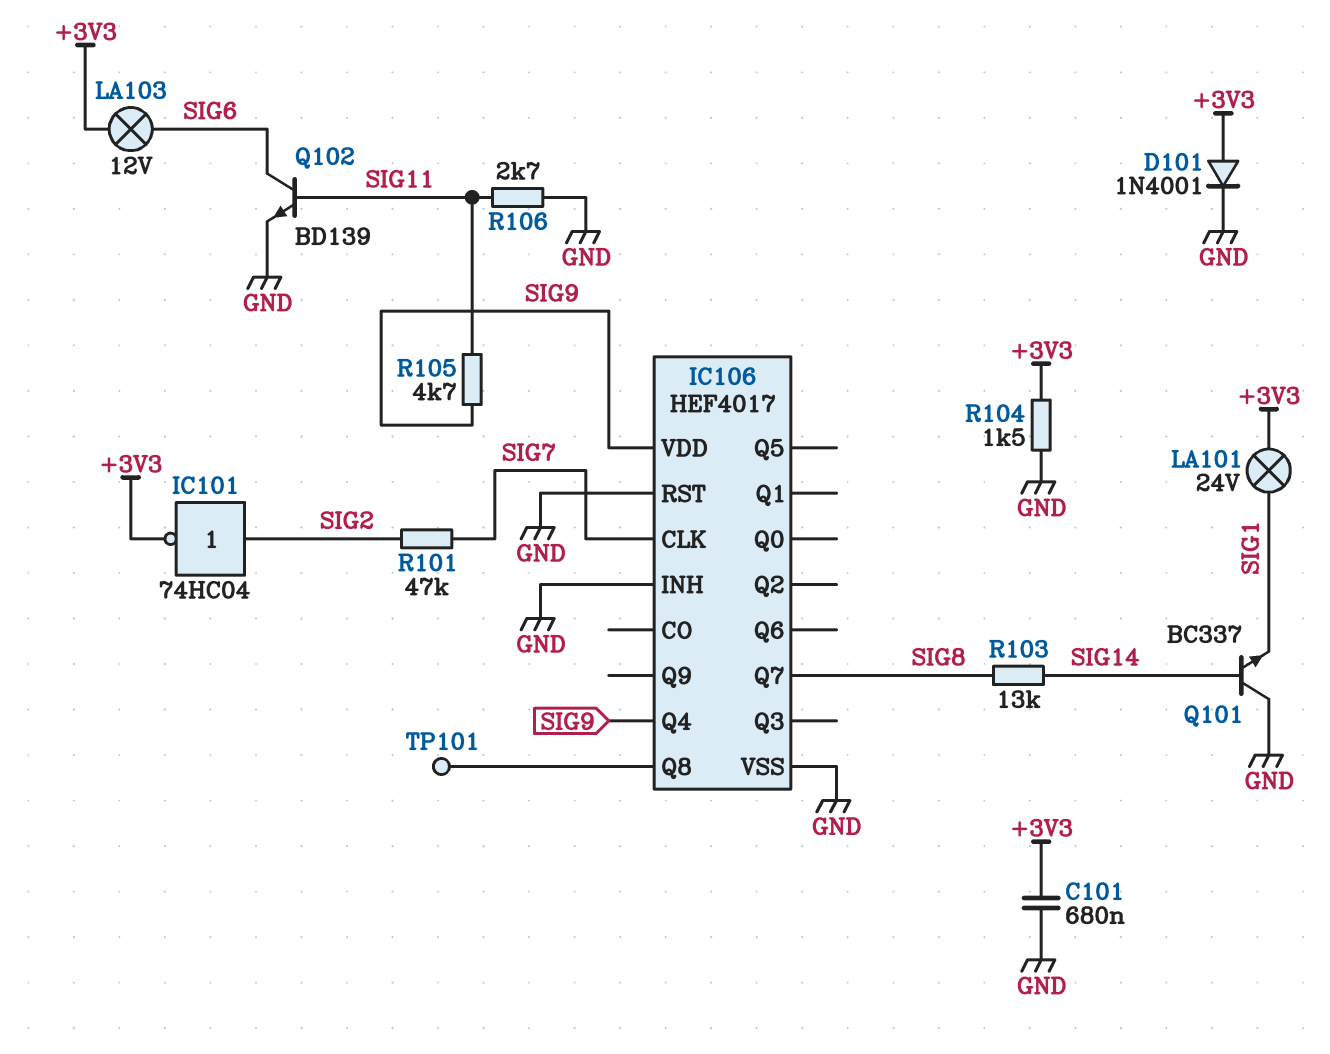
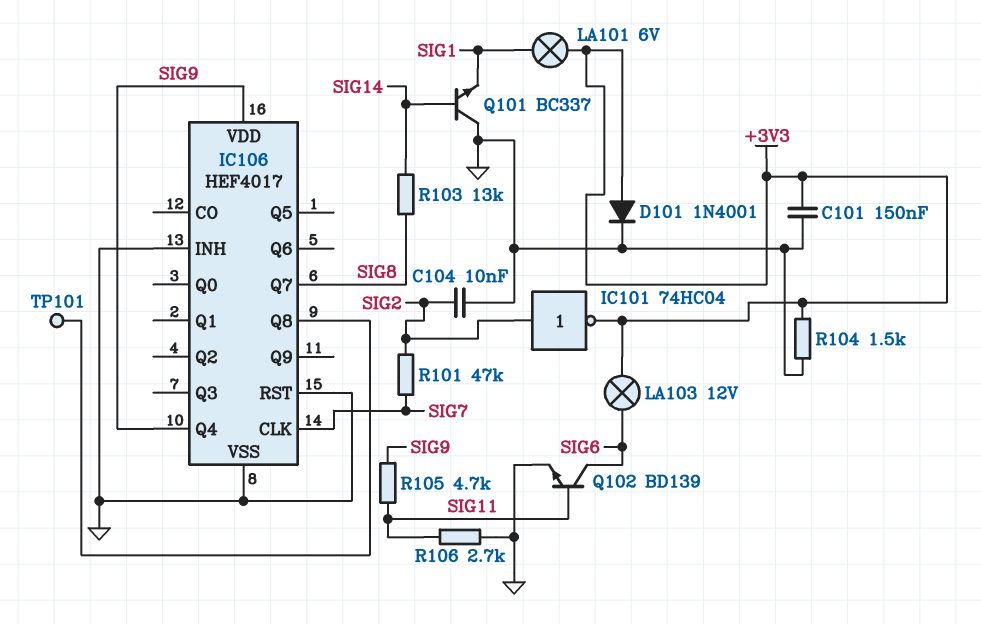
C101: 680nF (+3V3, GND) -> 150nF (+3V3, GND)
C104: none -> 10nF (GND, SIG2)
LA101: lamp 24V (+3V3, SIG1) -> lamp 6V (+3V3, SIG1)

